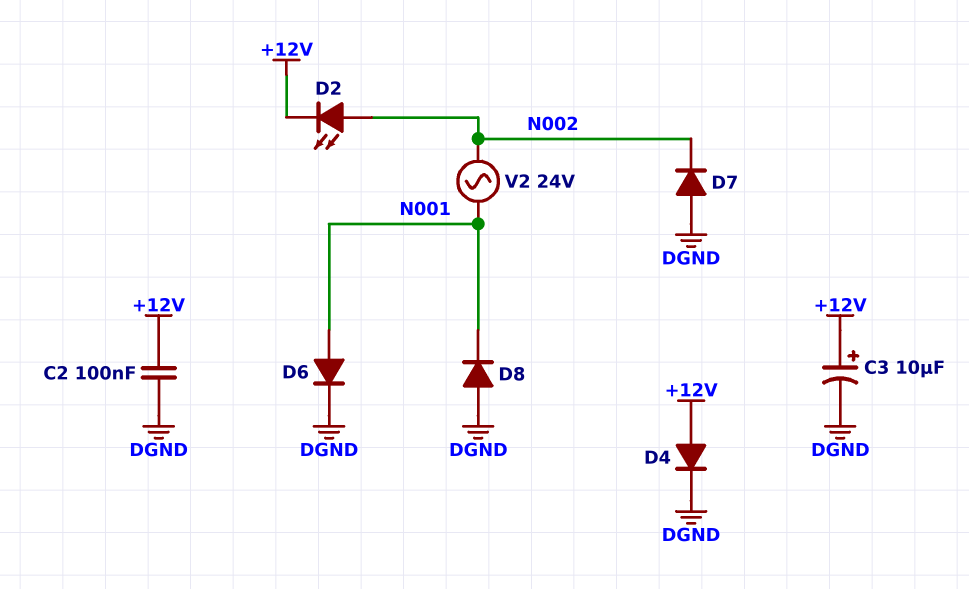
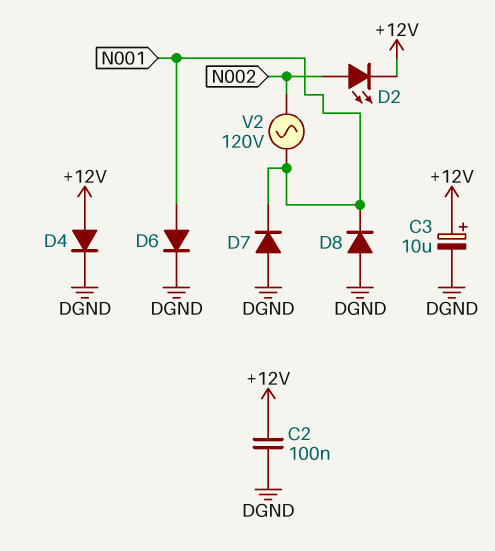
D7: diode (A DGND, K N002) -> diode (A DGND, K N001)
V2: AC 24V (N001, N002) -> AC 120V (N001, N002)

